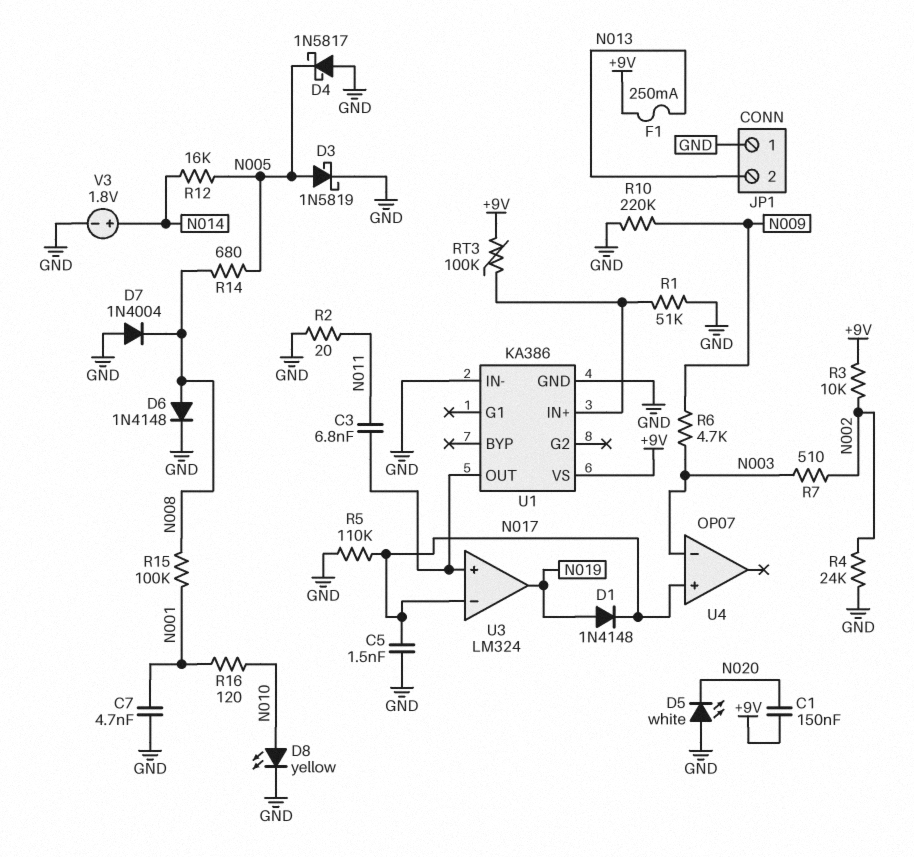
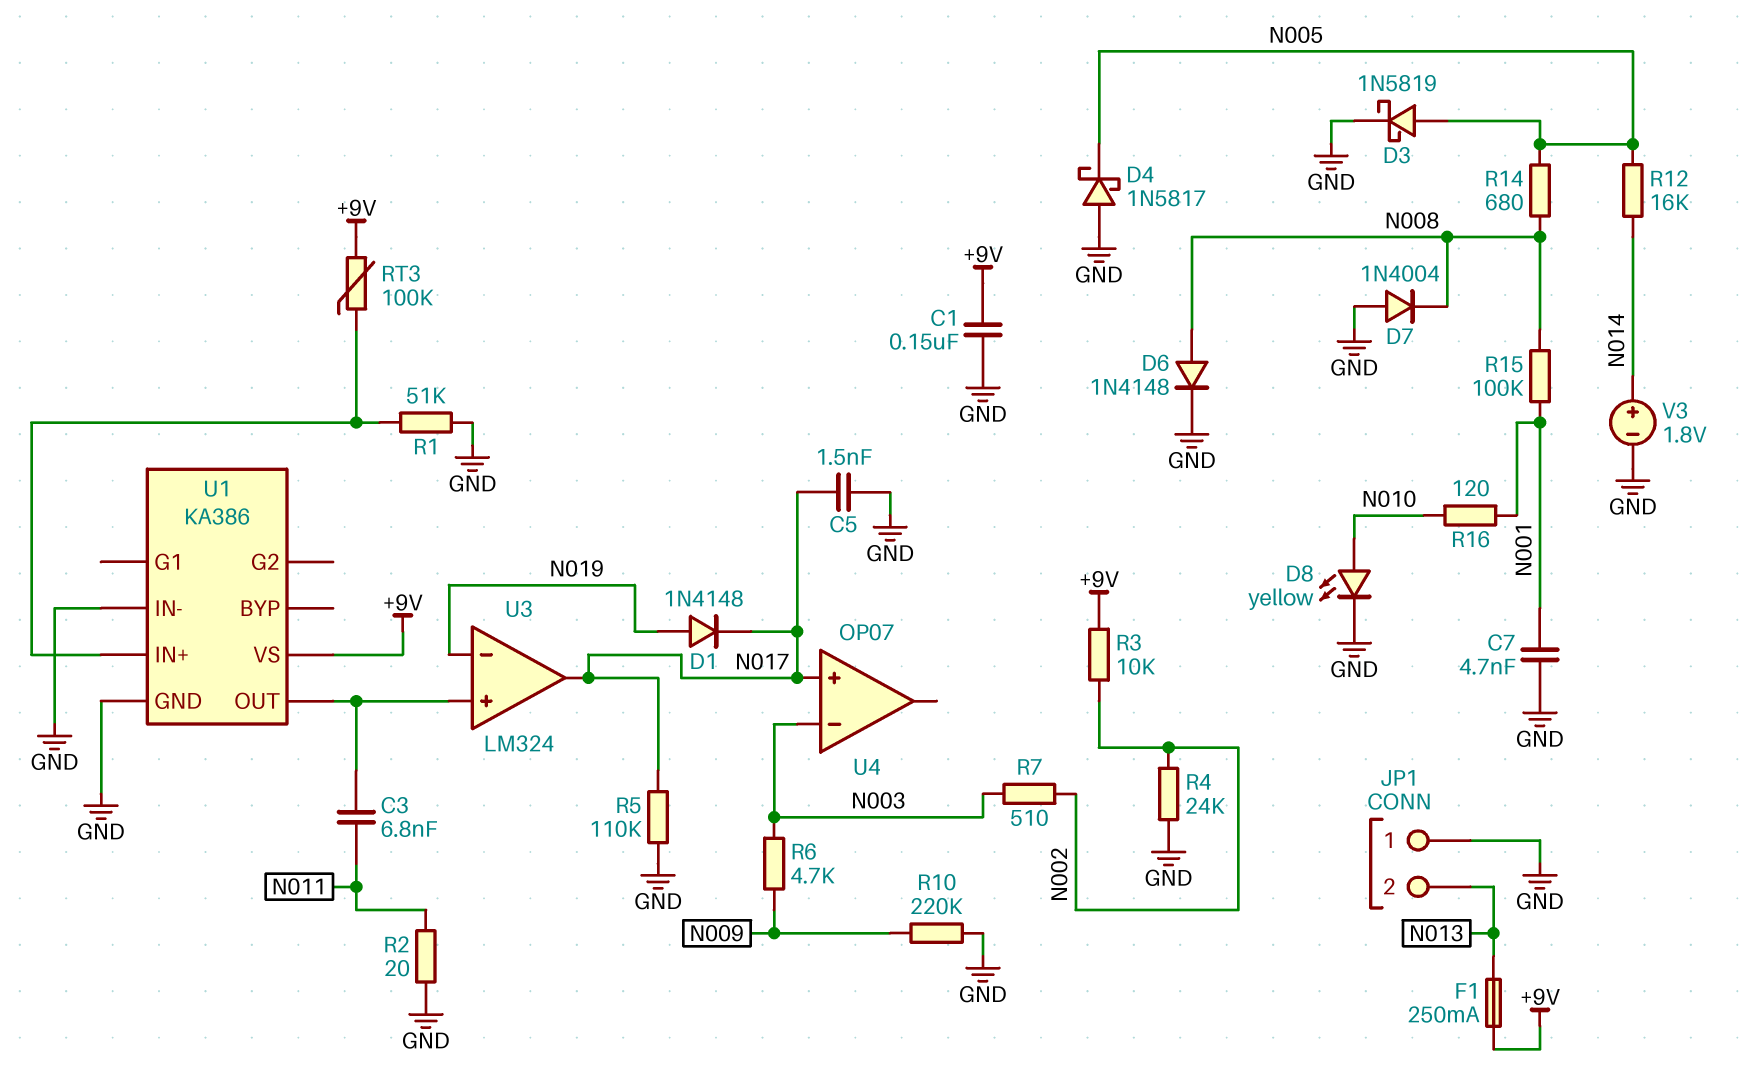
C1: 150nF (+9V, N020) -> 150nF (+9V, GND)
D5: LED white (A GND, K N020) -> none
U3 pin in-: N017 -> N019
U3 pin out: N019 -> N017

